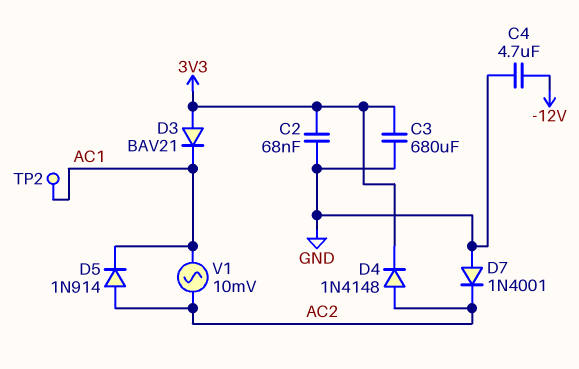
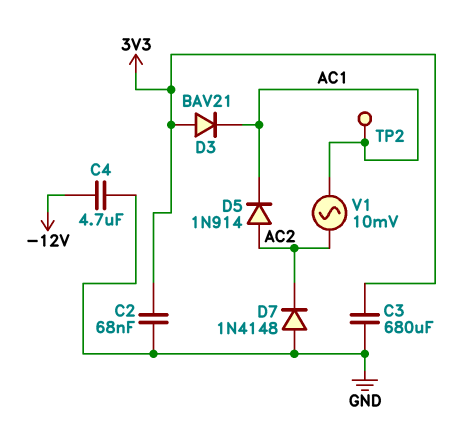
D4: diode 1N4148 (A AC2, K 3V3) -> none
D7: diode 1N4001 (A GND, K AC2) -> diode 1N4148 (A GND, K AC2)

